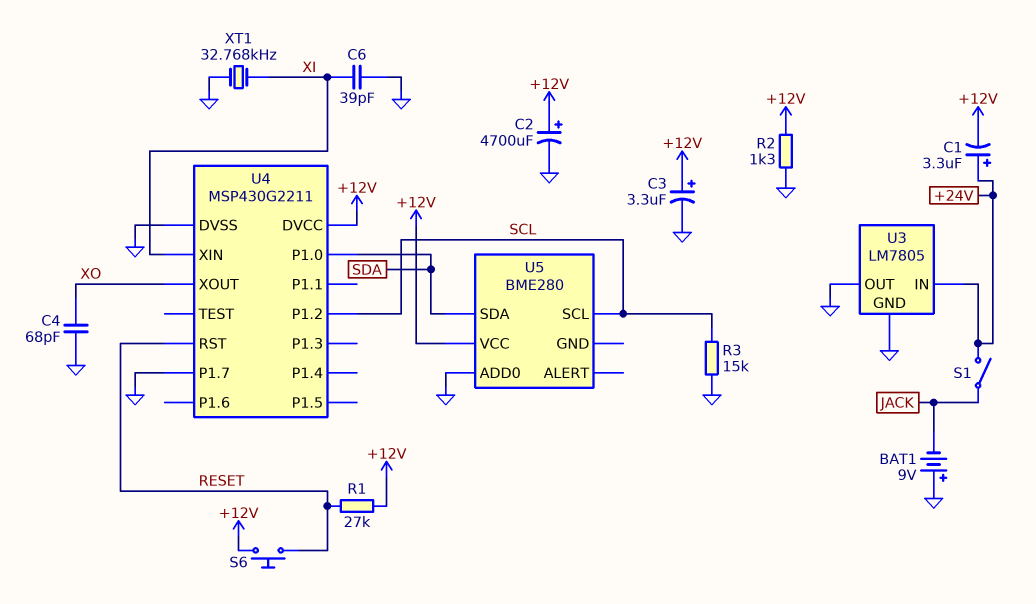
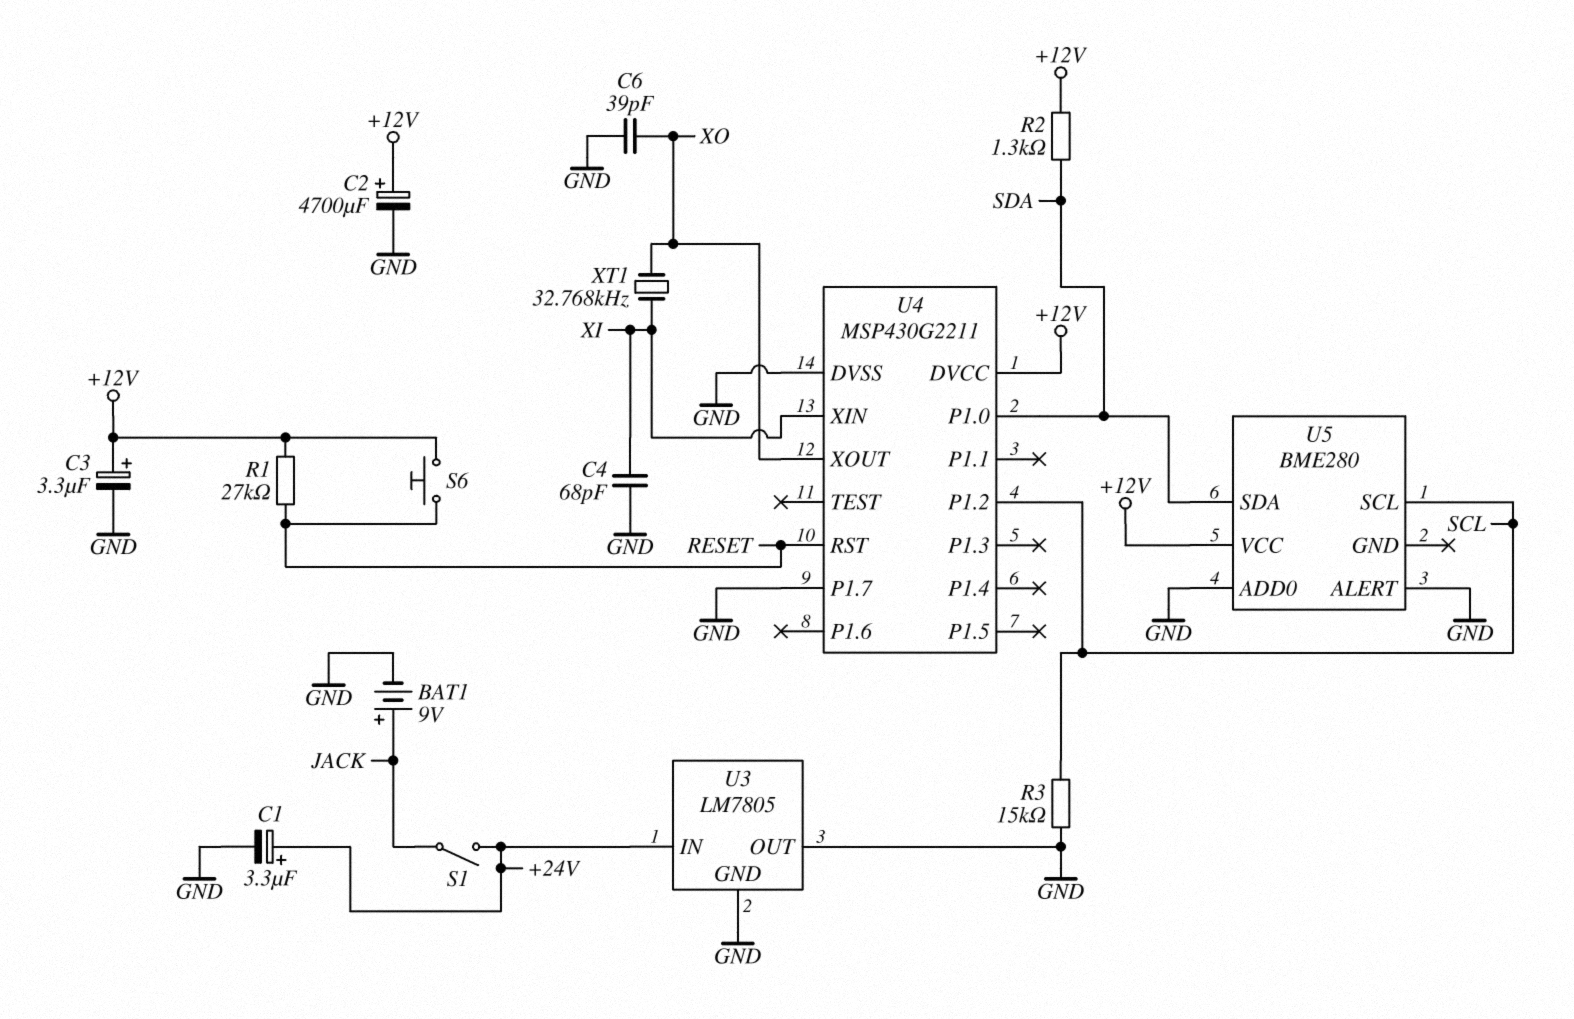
BAT1: 9V (plus GND, minus JACK) -> 9V (plus JACK, minus GND)
C1: 3.3uF (plus +24V, minus +12V) -> 3.3uF (plus +24V, minus GND)
C4: 68pF (GND, XO) -> 68pF (GND, XI)
C6: 39pF (GND, XI) -> 39pF (GND, XO)
R2: 1.3k (+12V, GND) -> 1.3k (+12V, SDA)
U5 pin ALERT: none -> GND
XT1: 32.768kHz (GND, XI) -> 32.768kHz (XI, XO)

